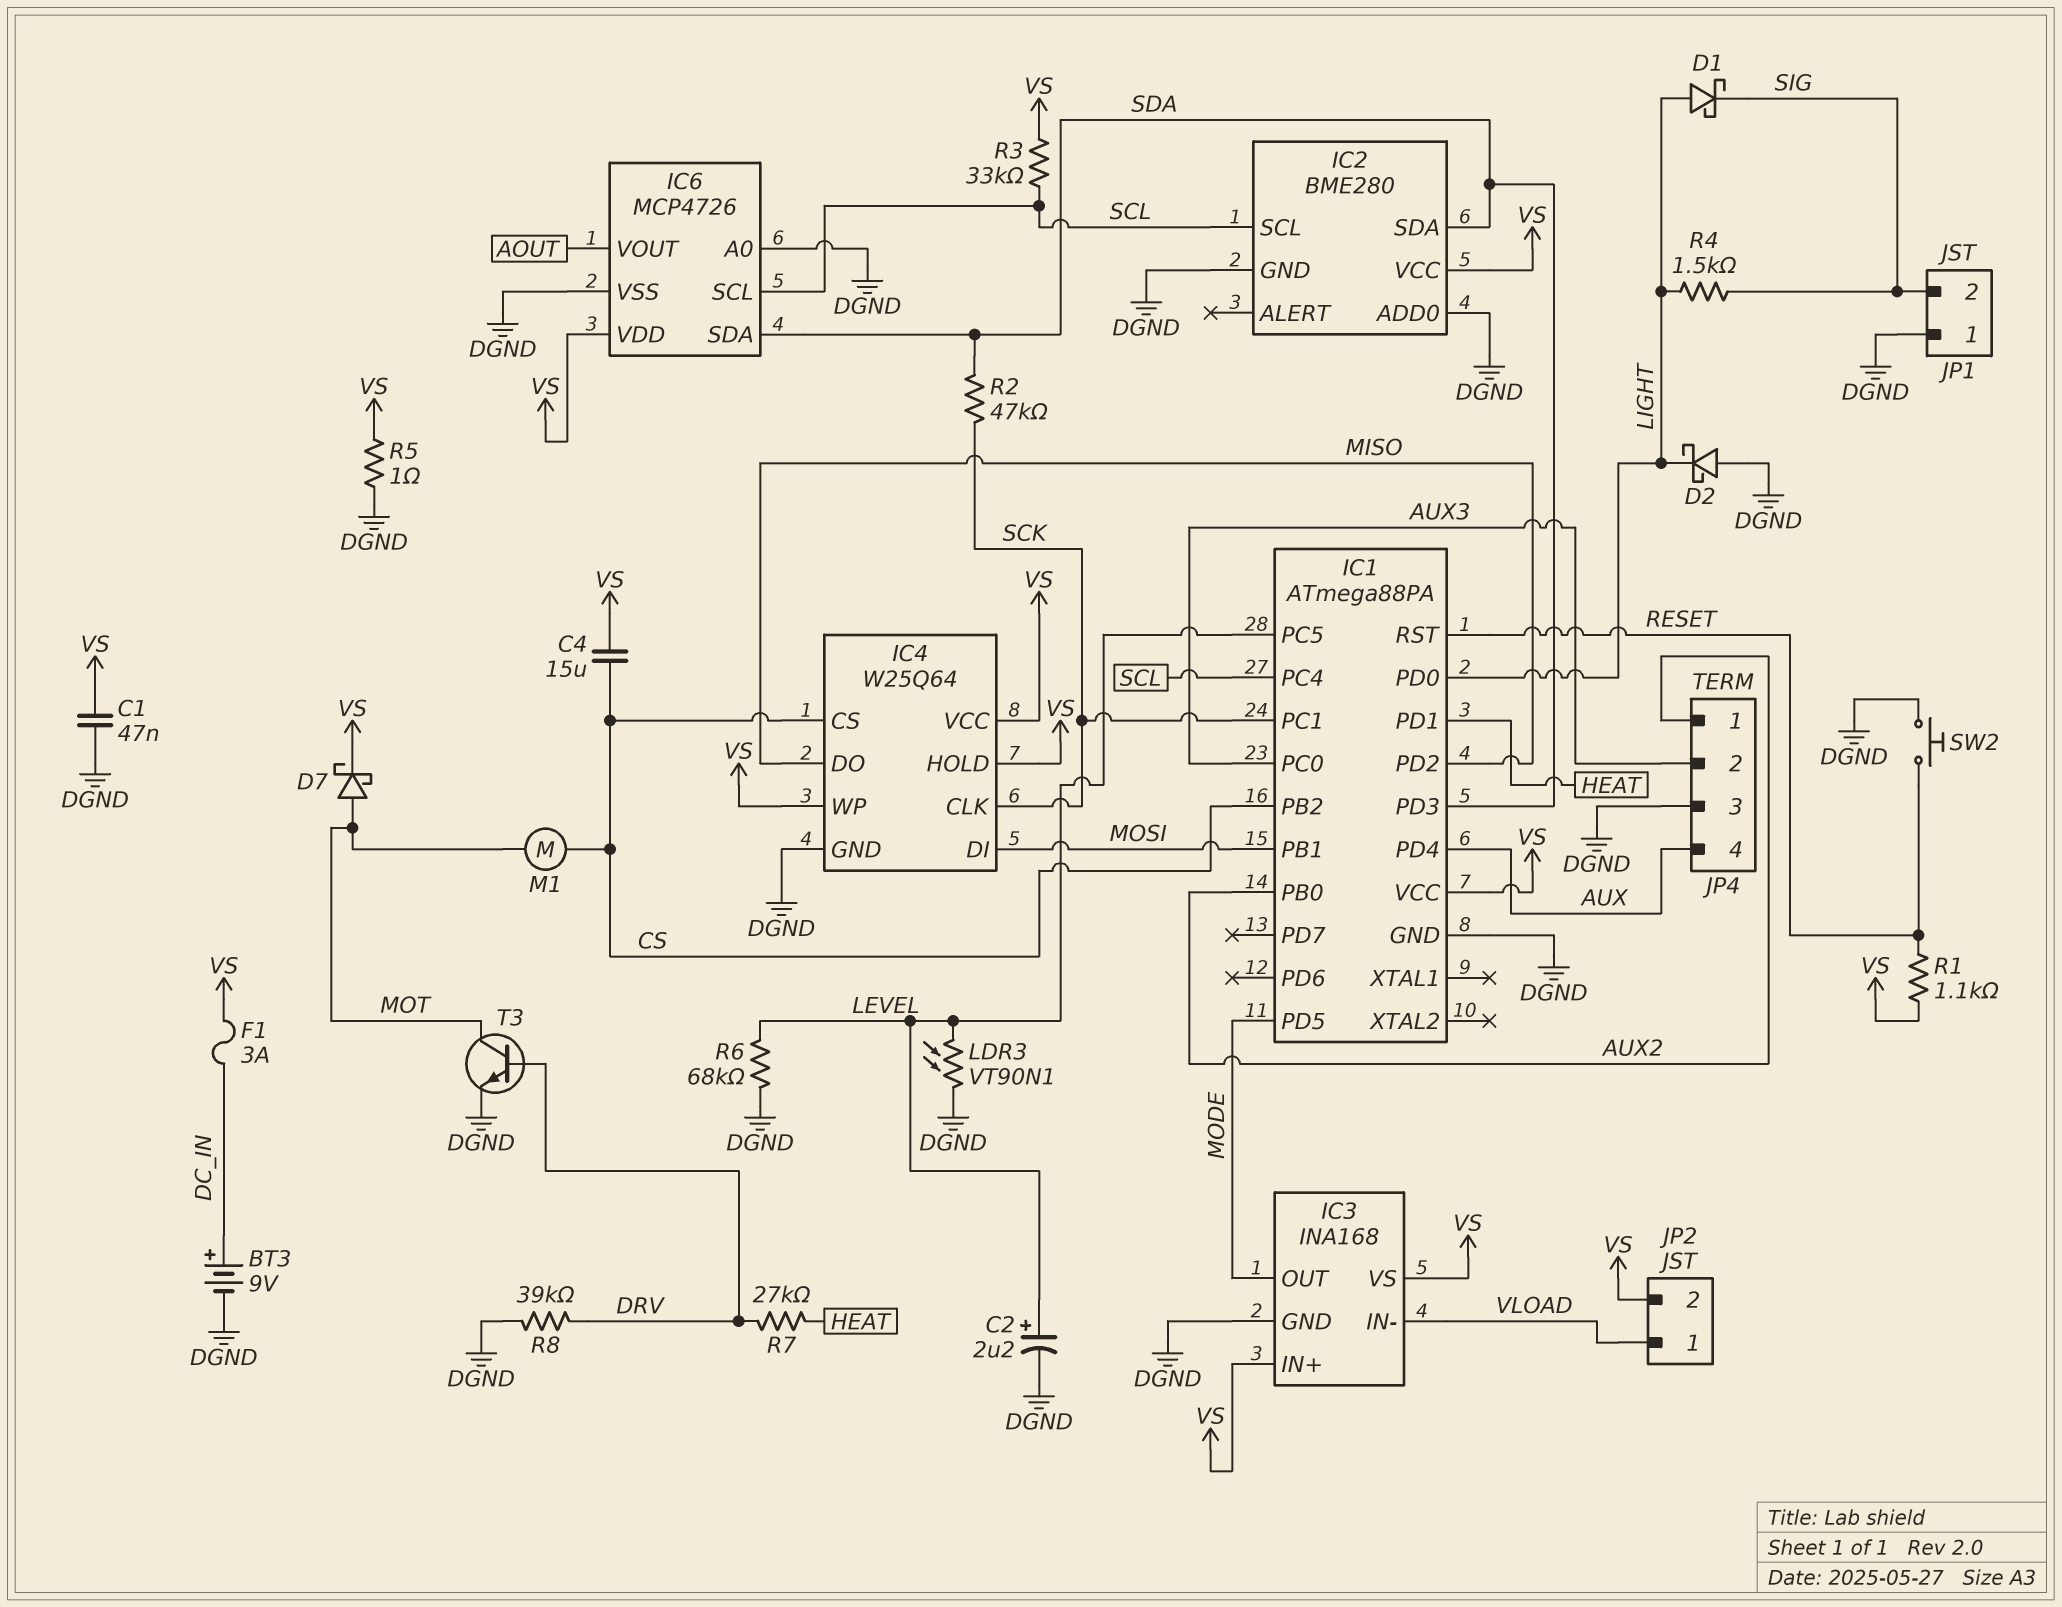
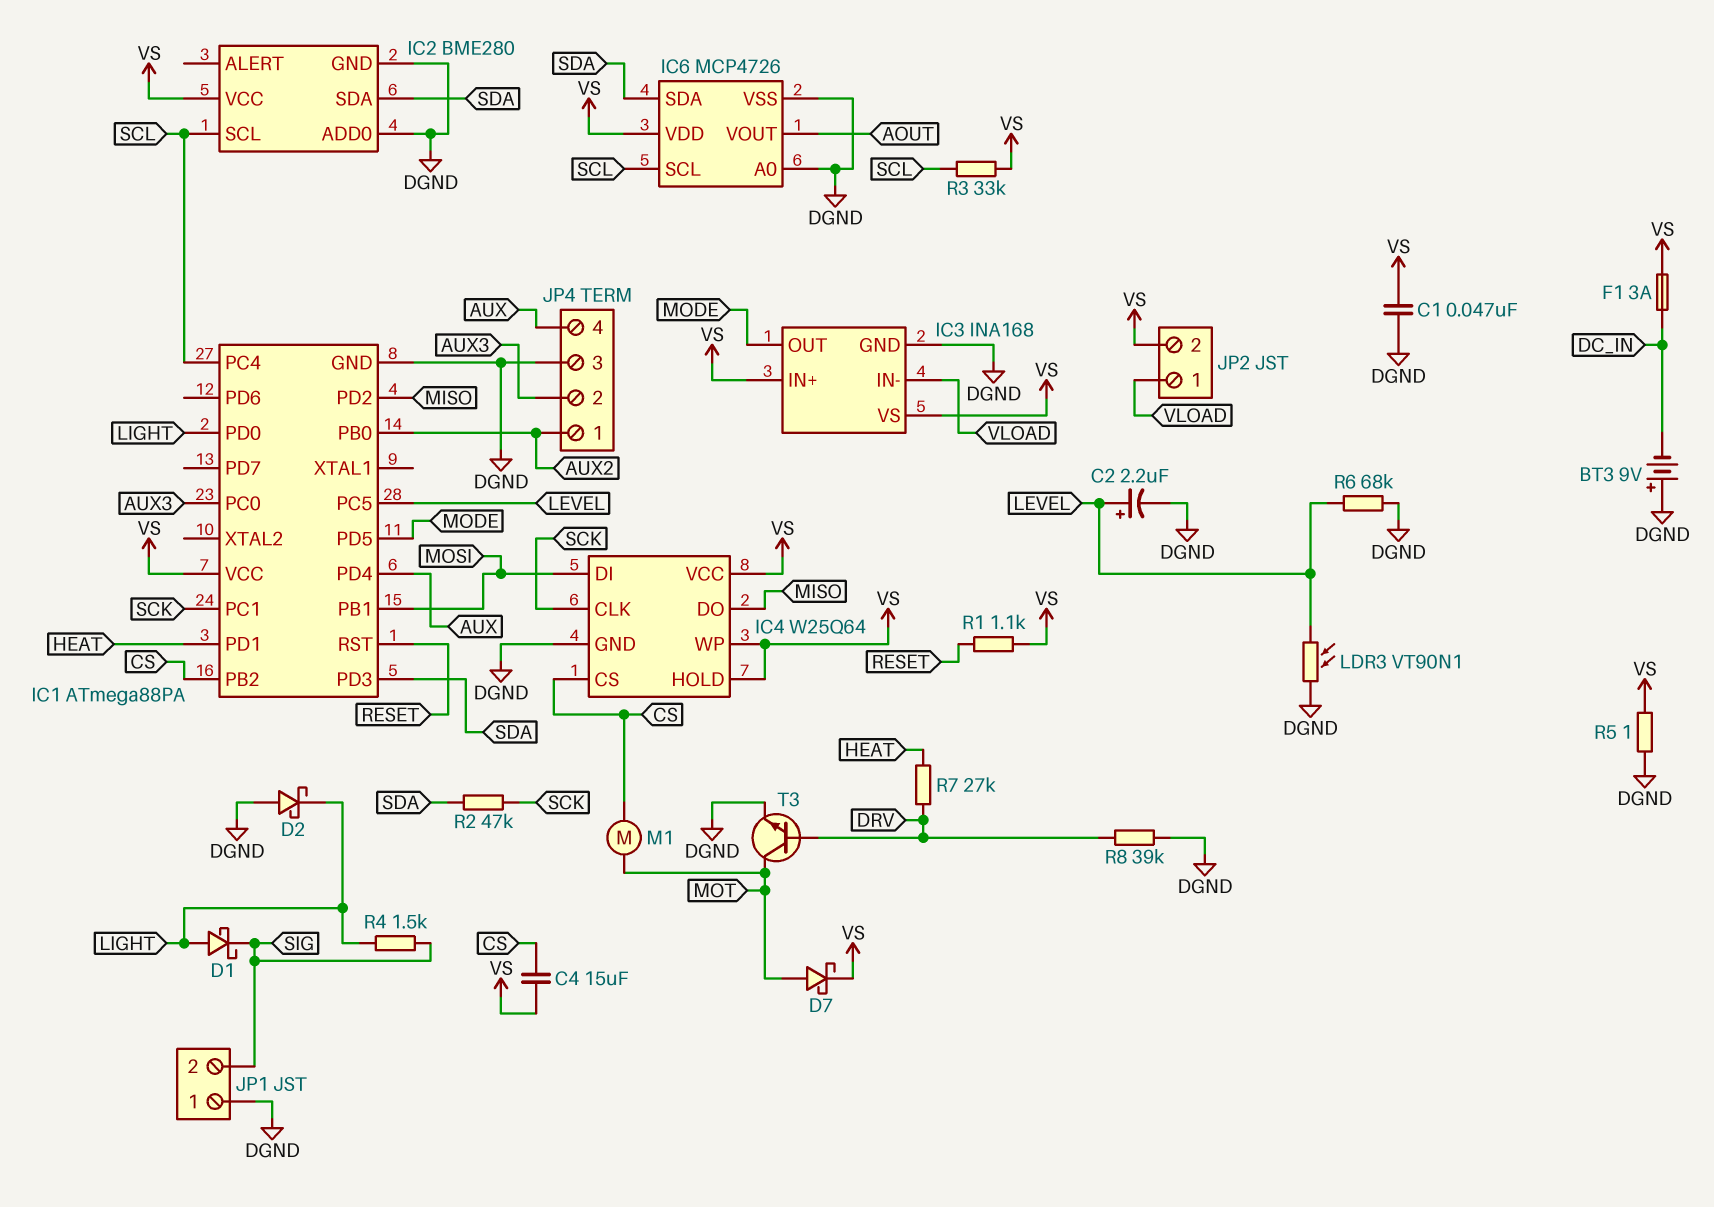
BT3: 9V (plus DC_IN, minus DGND) -> 9V (plus DGND, minus DC_IN)
SW2: button (DGND, RESET) -> none

